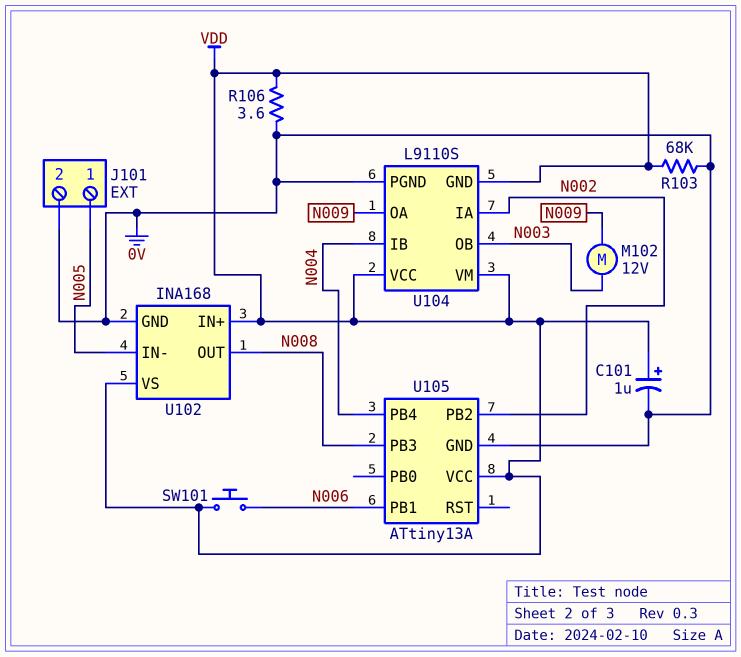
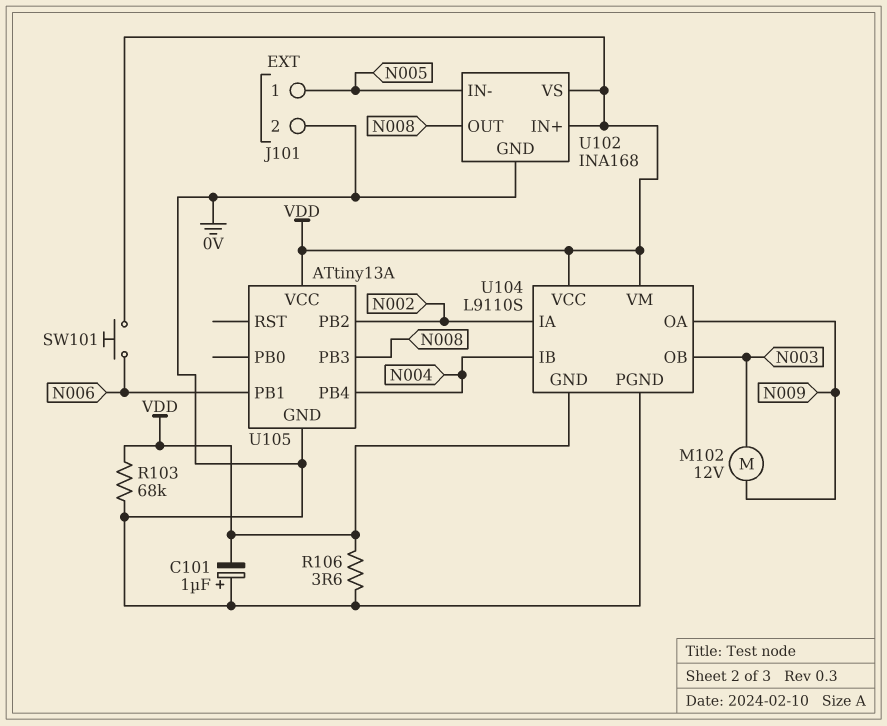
C101: 1uF (plus VDD, minus 0V) -> 1uF (plus 0V, minus VDD)

